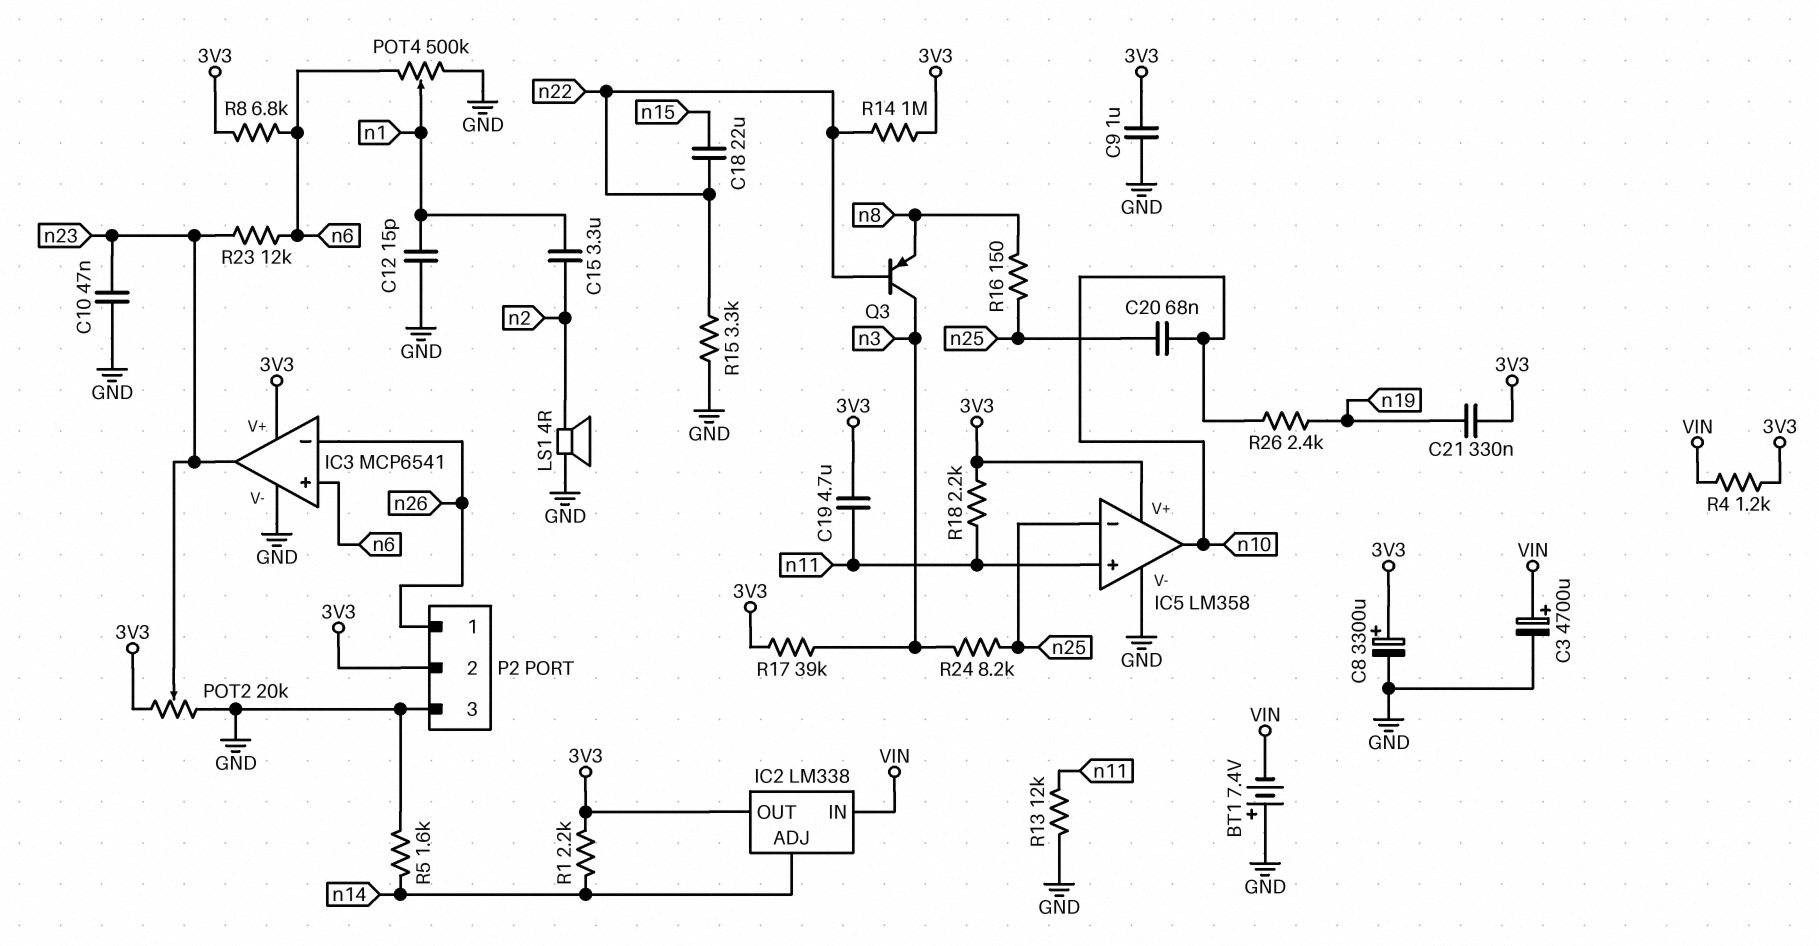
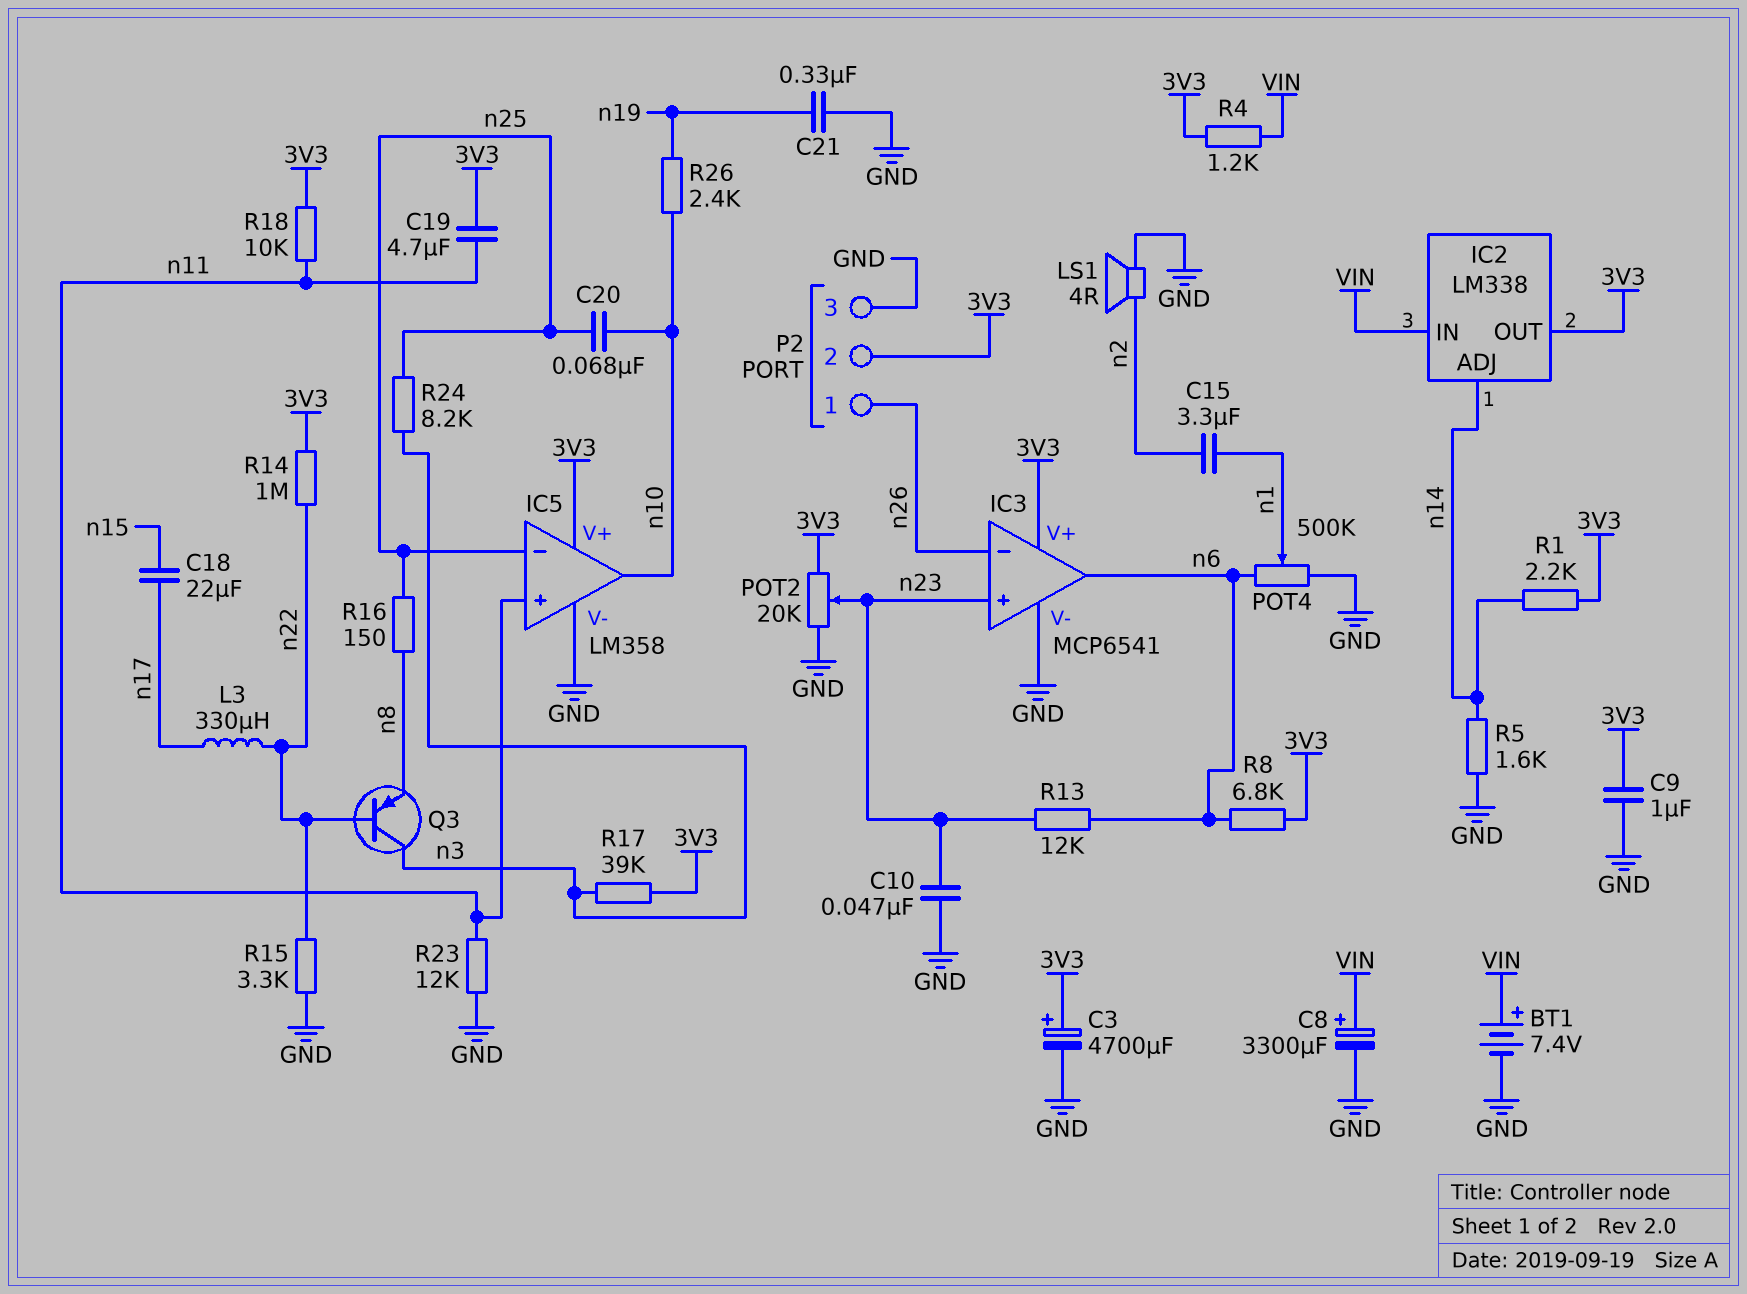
BT1: 7.4V (plus GND, minus VIN) -> 7.4V (plus VIN, minus GND)
C3: 4700uF (plus VIN, minus GND) -> 4700uF (plus 3V3, minus GND)
C8: 3300uF (plus 3V3, minus GND) -> 3300uF (plus VIN, minus GND)
C12: 15pF (GND, n1) -> none
C18: 22uF (n15, n22) -> 22uF (n15, n17)
C21: 330nF (3V3, n19) -> 330nF (GND, n19)
IC3 pin in+: n6 -> n23
IC3 pin out: n23 -> n6
L3: none -> 330uH (n17, n22)
R13: 12k (GND, n11) -> 12k (n6, n23)
R18: 2.2k (3V3, n11) -> 10k (3V3, n11)
R23: 12k (n6, n23) -> 12k (GND, n11)

